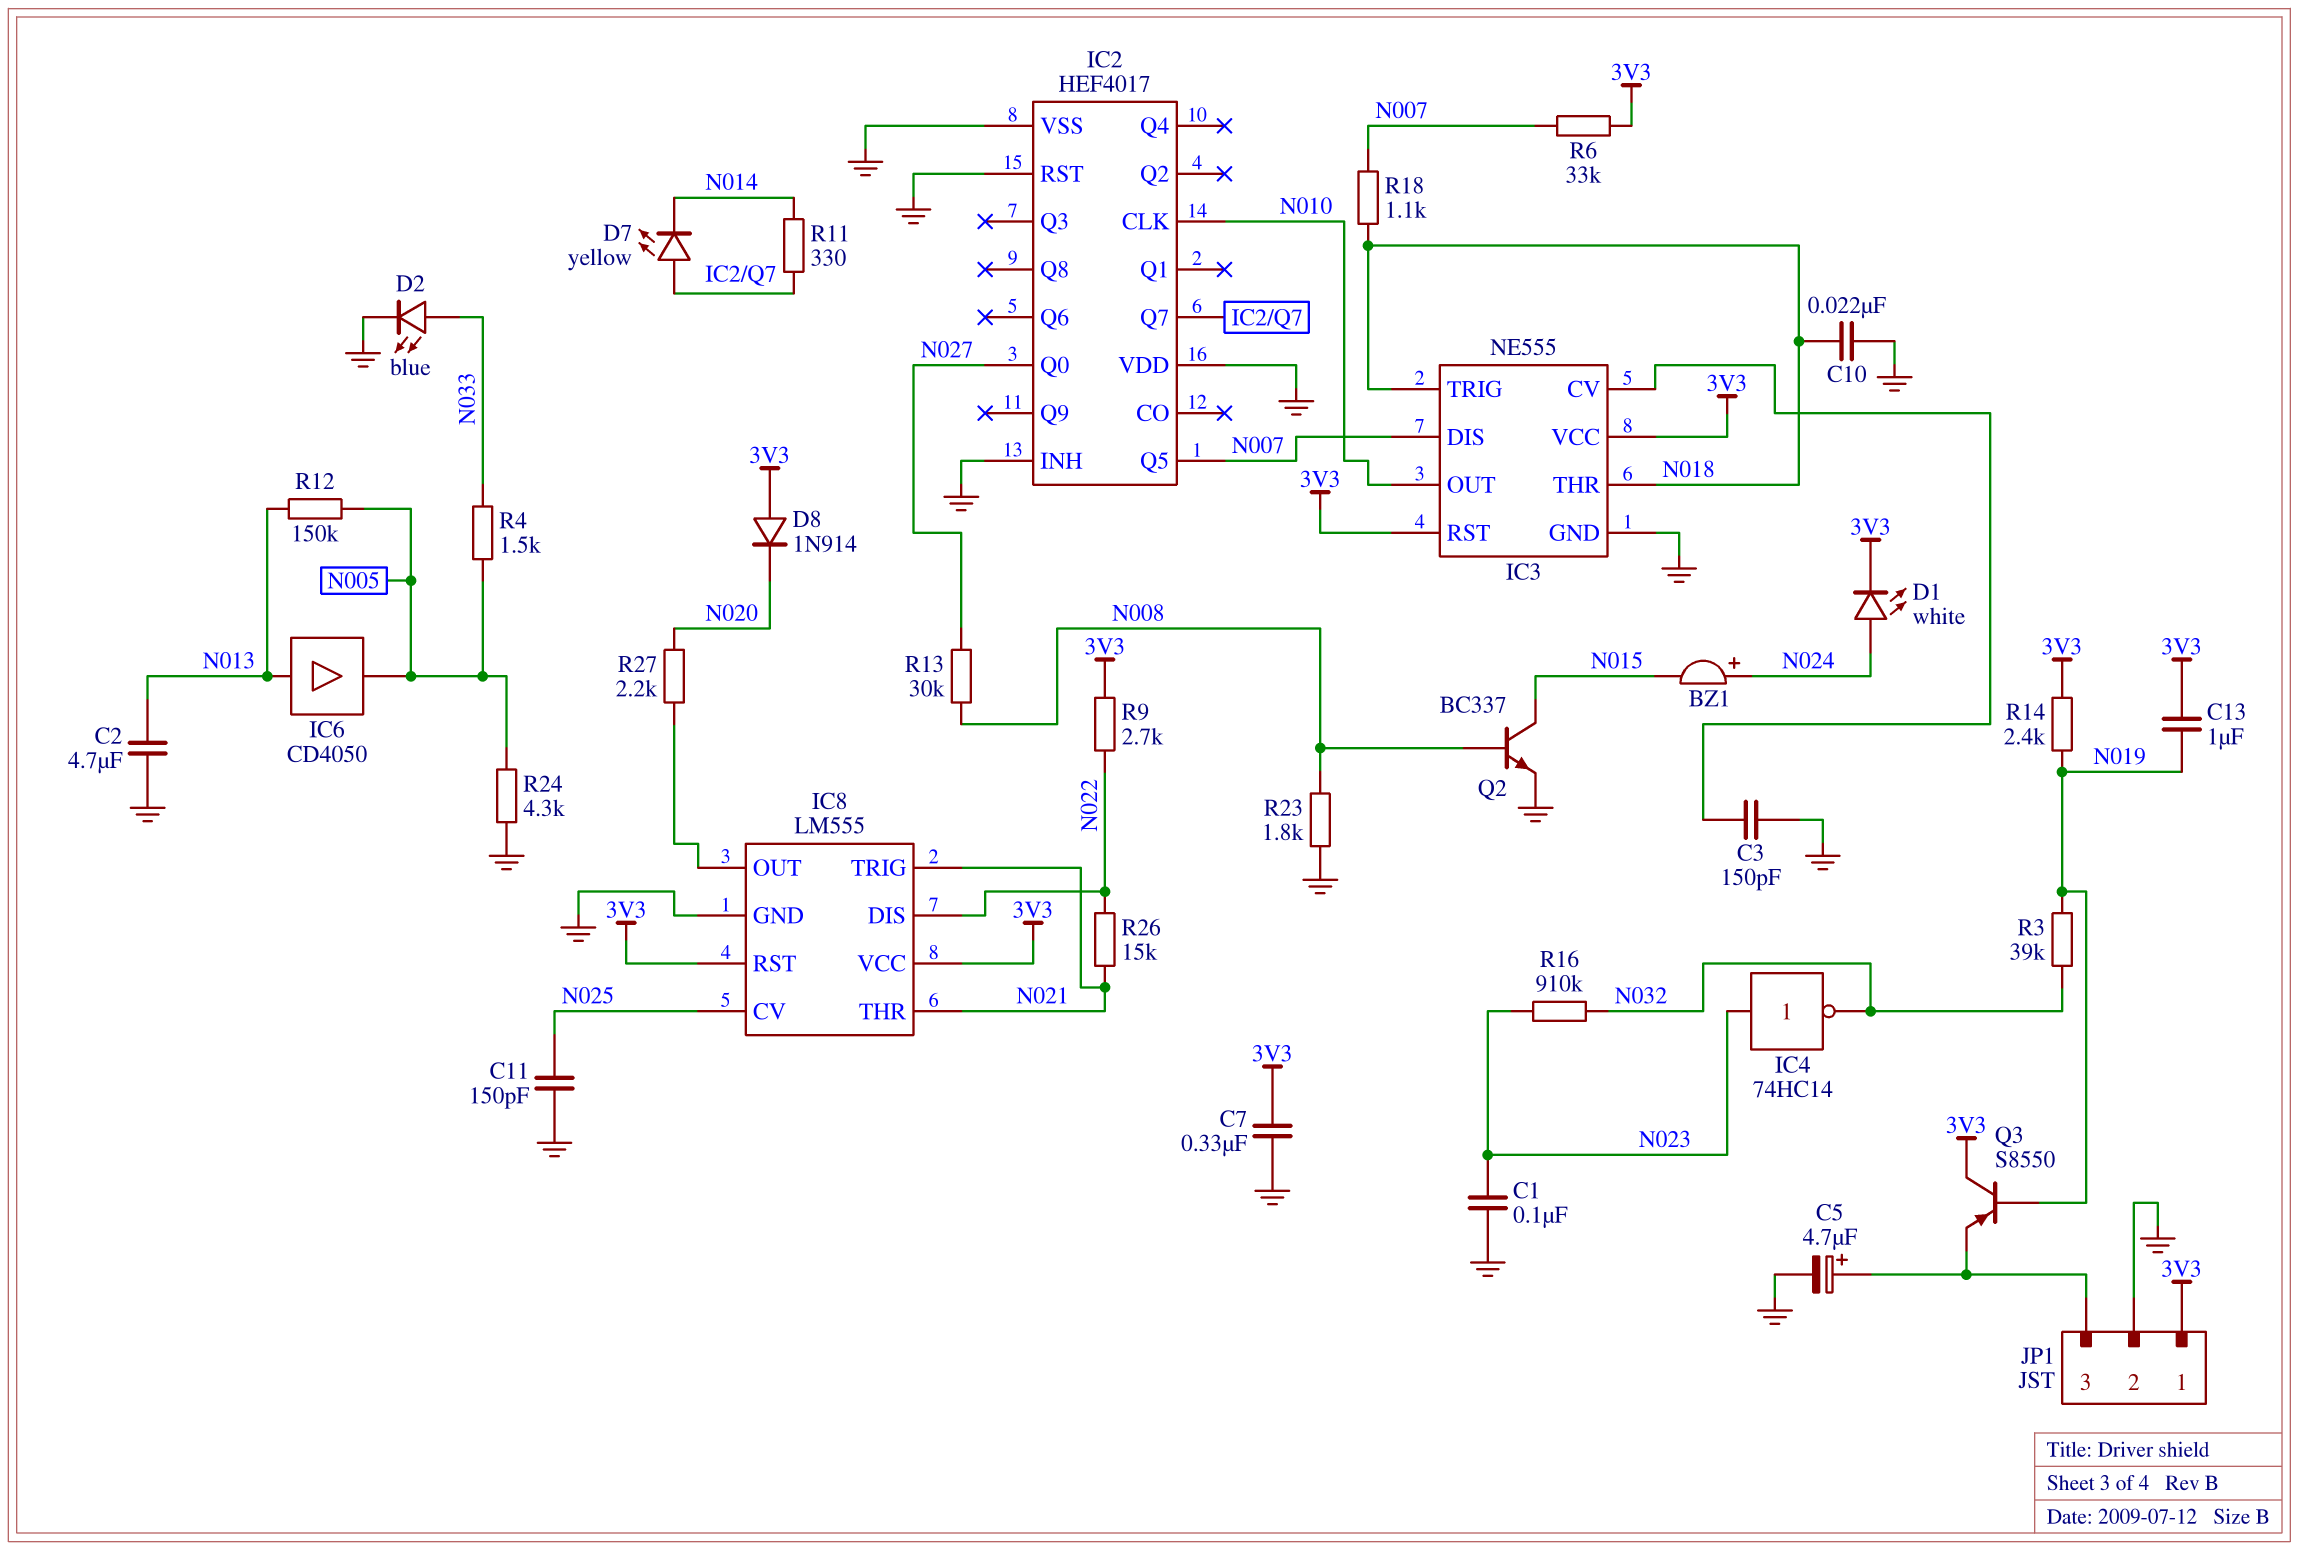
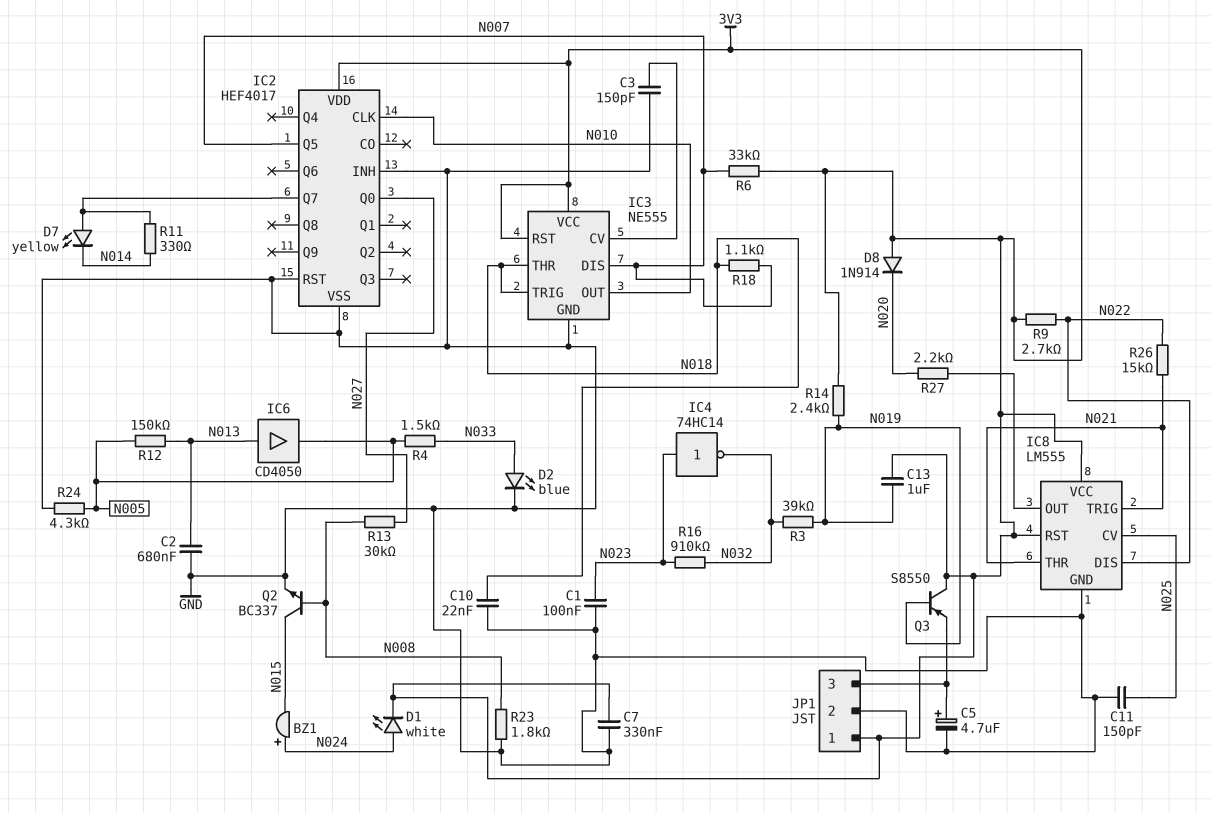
C2: 4.7uF (GND, N013) -> 680nF (GND, N013)
IC2 pin VDD: GND -> 3V3

